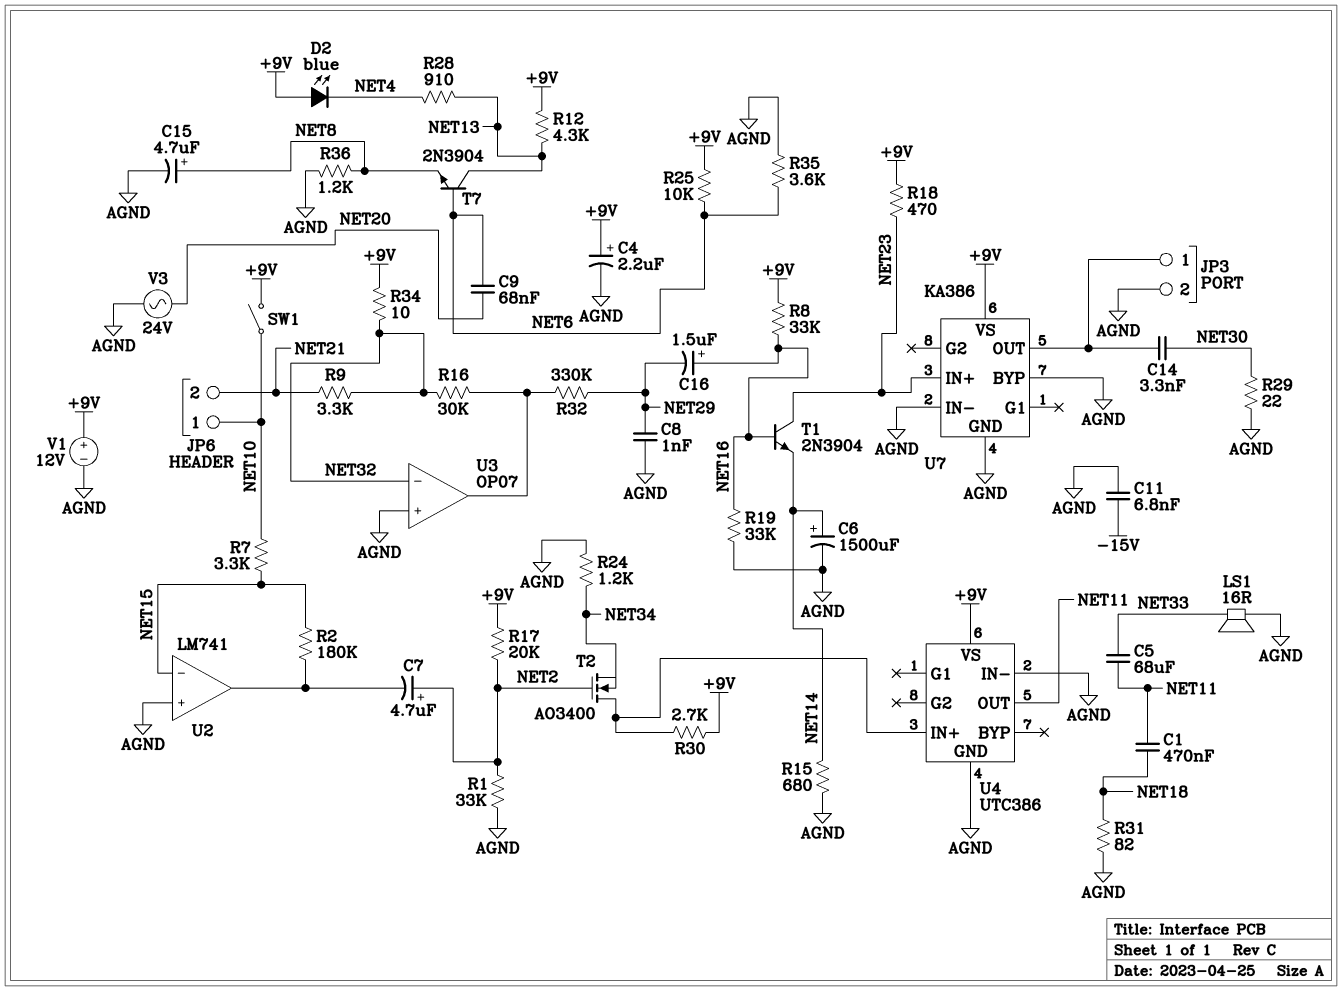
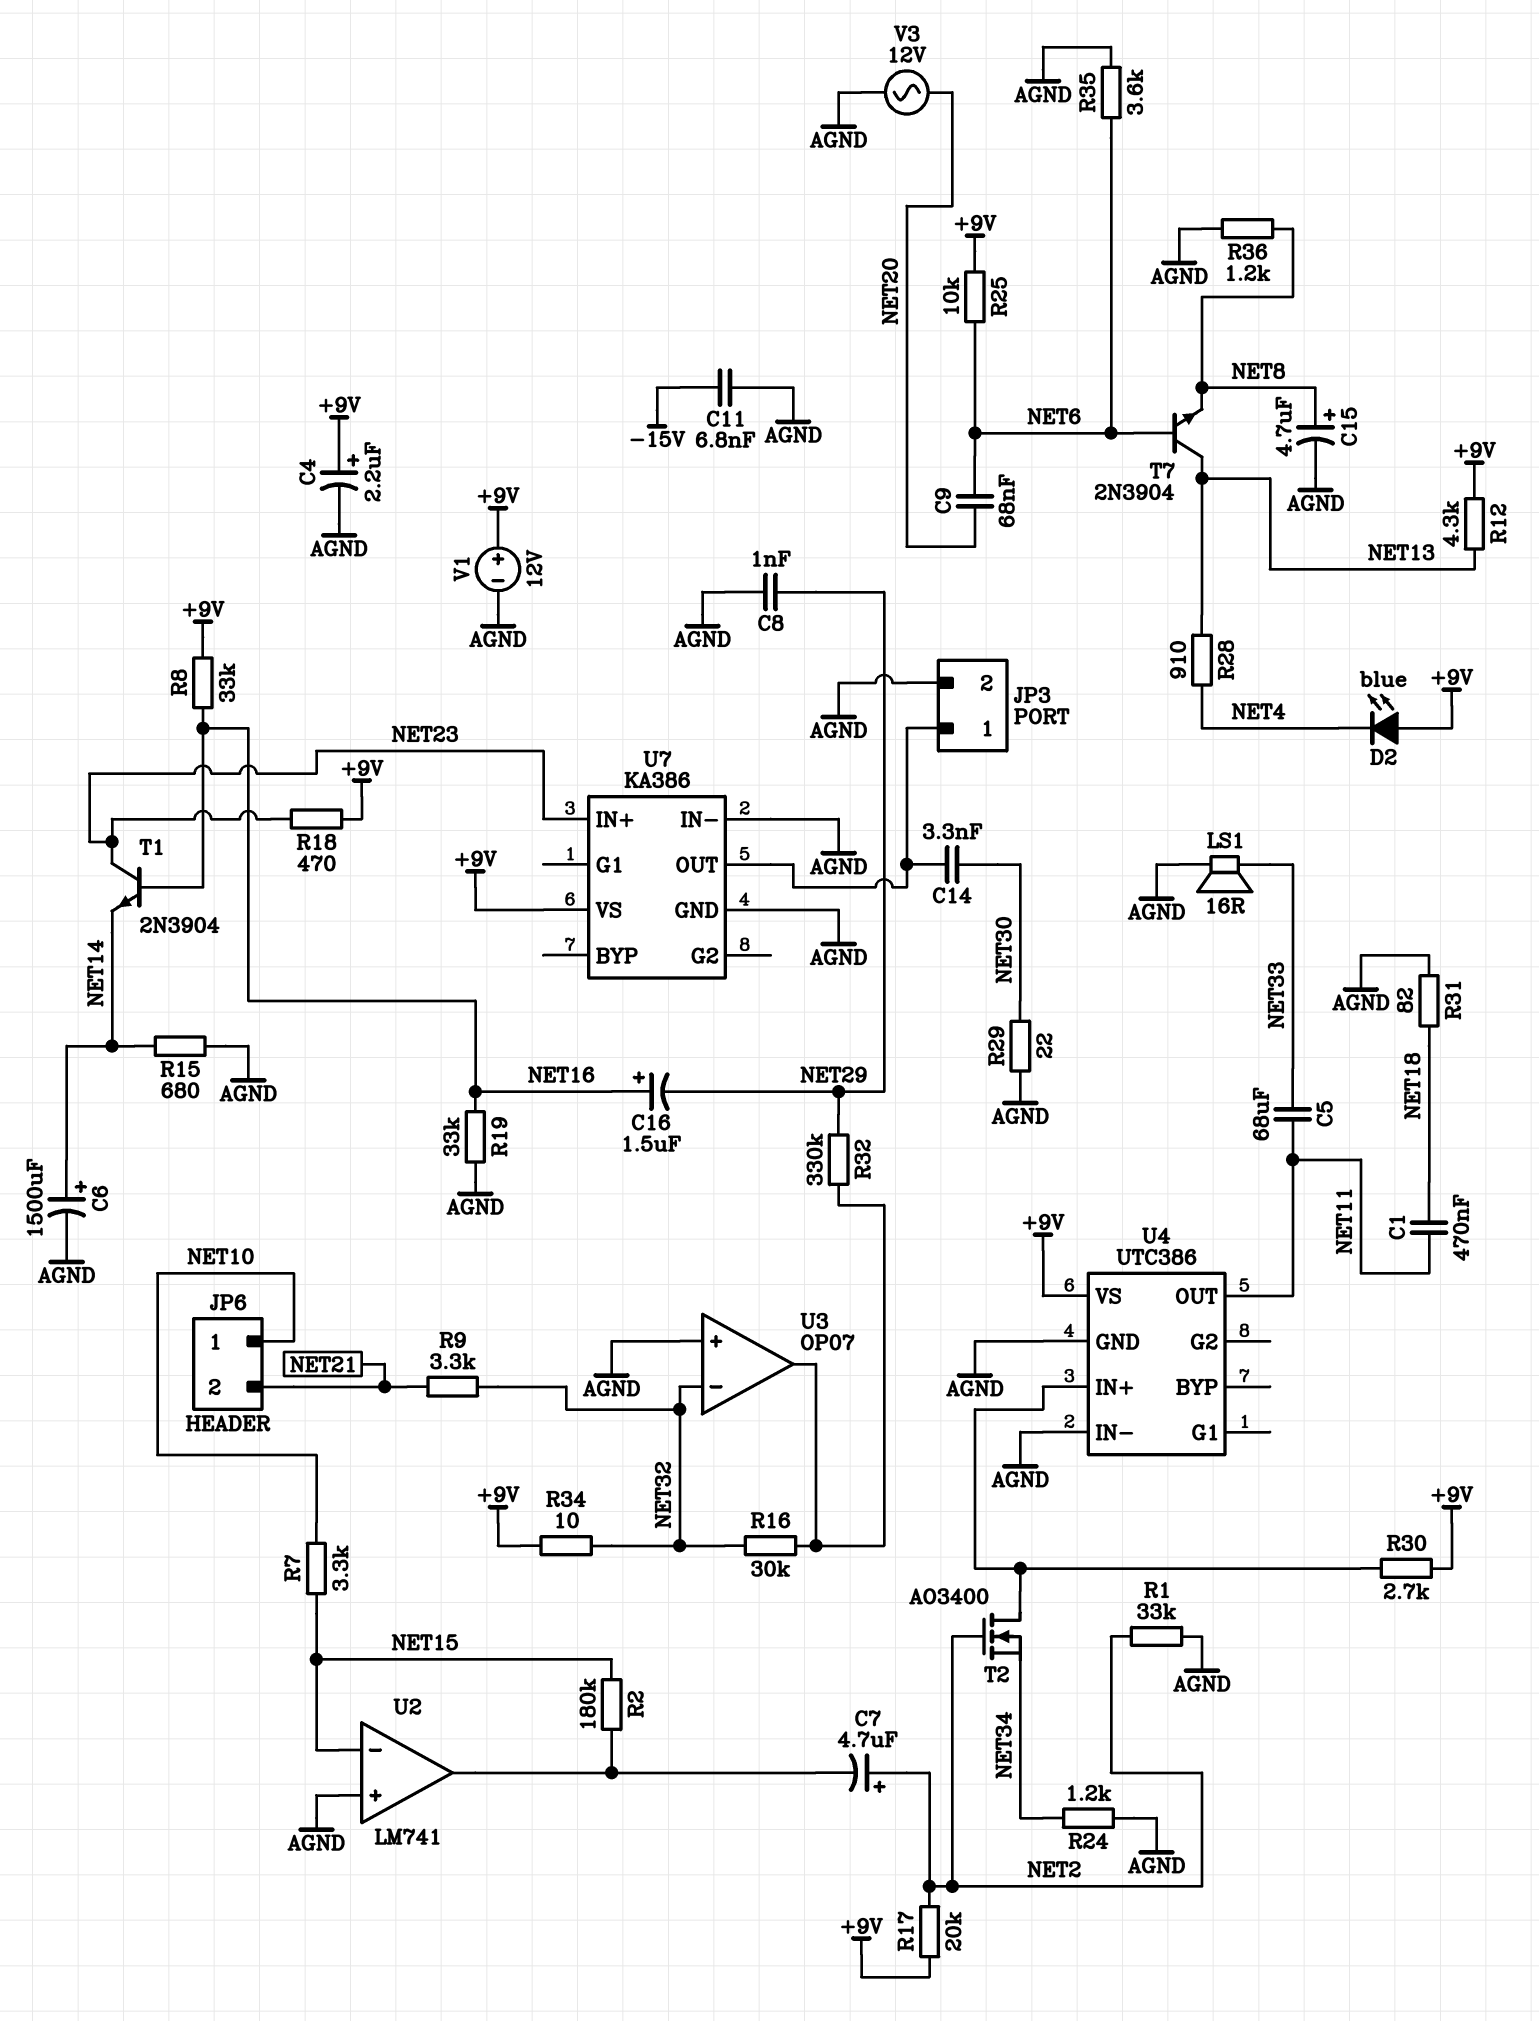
SW1: switch (+9V, NET10) -> none
U7 pin BYP: AGND -> none
V3: AC 24V (AGND, NET20) -> AC 12V (AGND, NET20)

